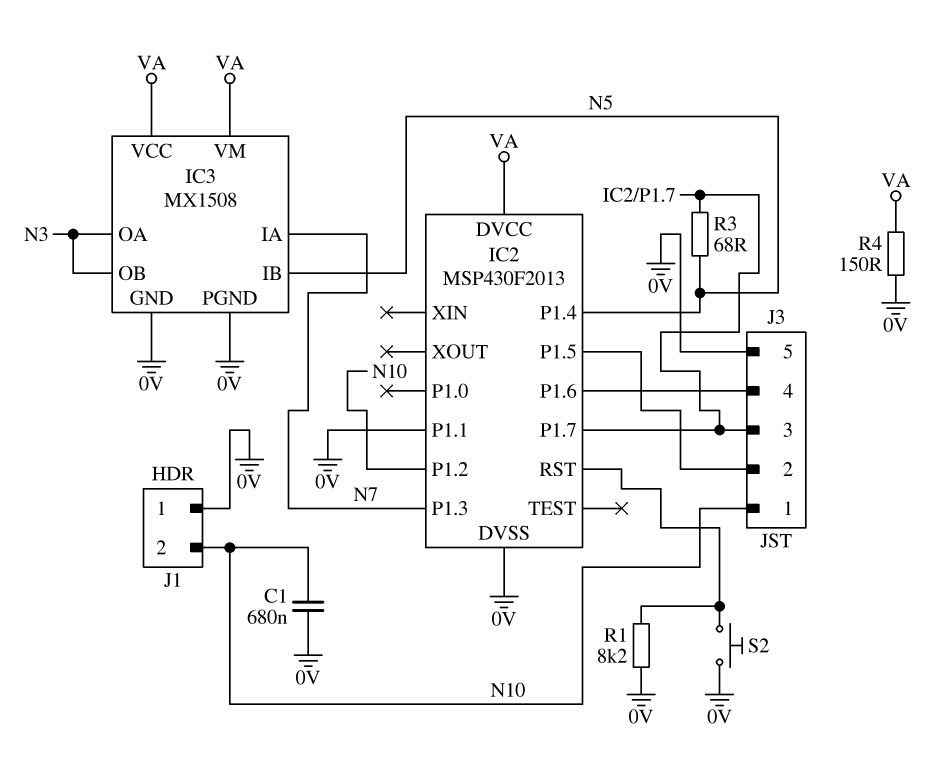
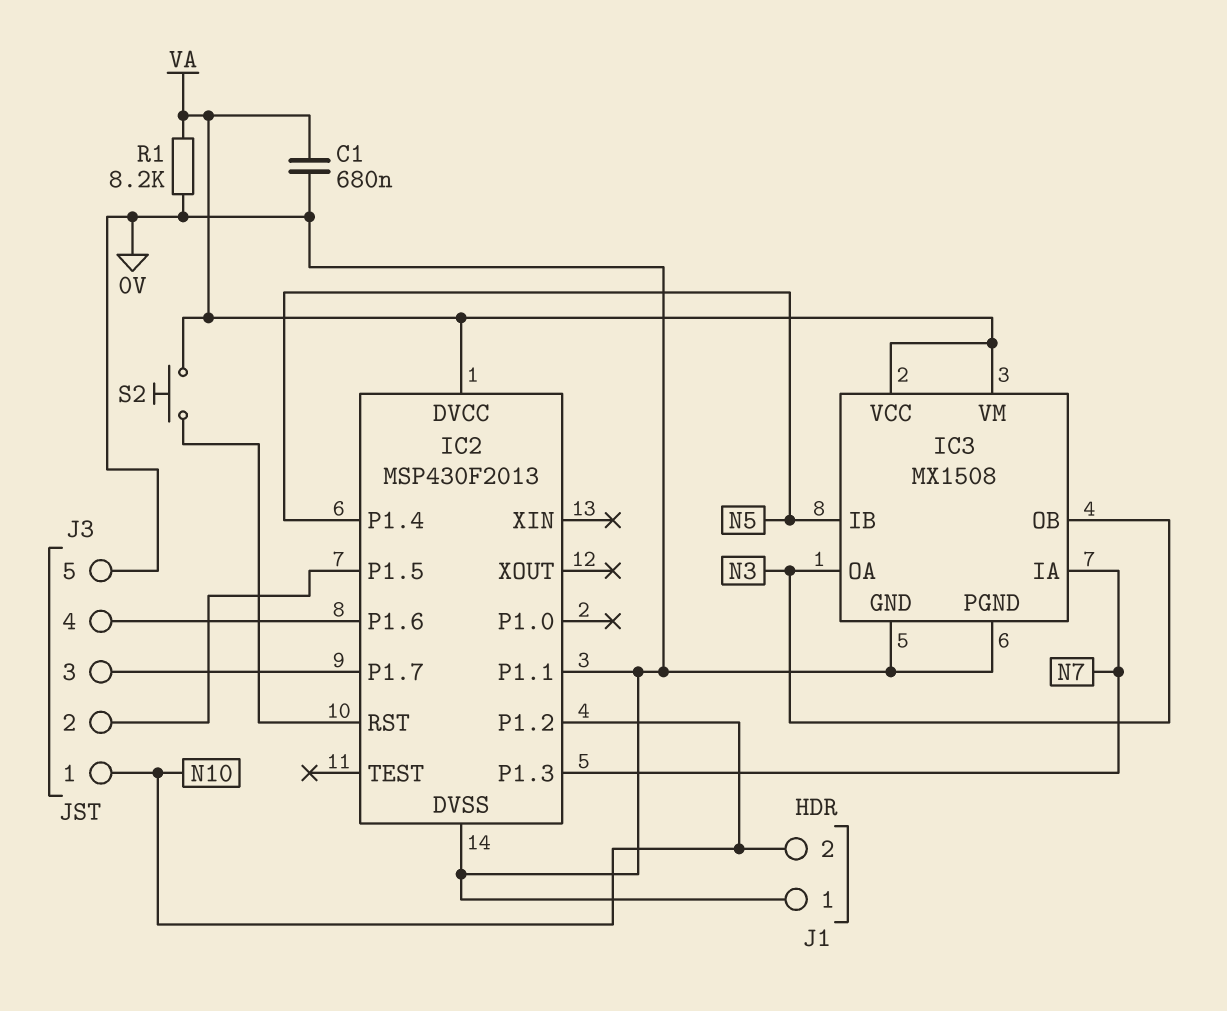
C1: 680nF (0V, N10) -> 680nF (0V, VA)
R1: 8.2k (0V, IC2/RST) -> 8.2k (0V, VA)
R3: 68 (IC2/P1.7, N5) -> none
R4: 150 (0V, VA) -> none
S2: button (0V, IC2/RST) -> button (IC2/RST, VA)

